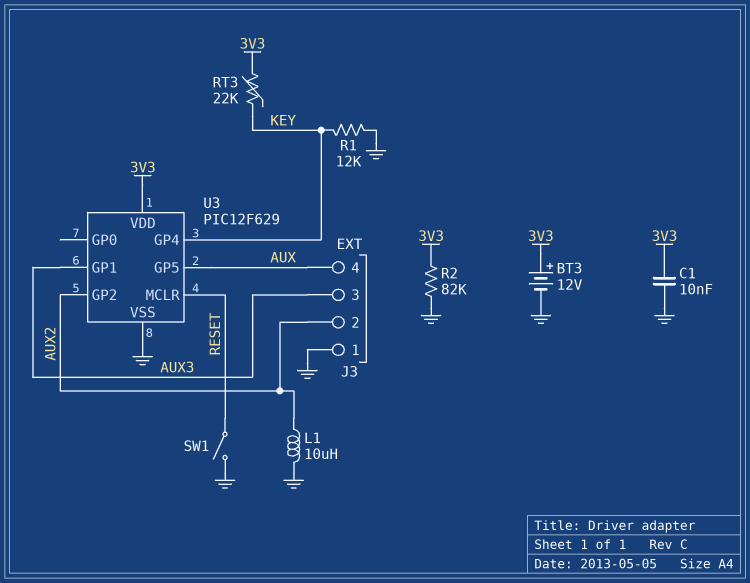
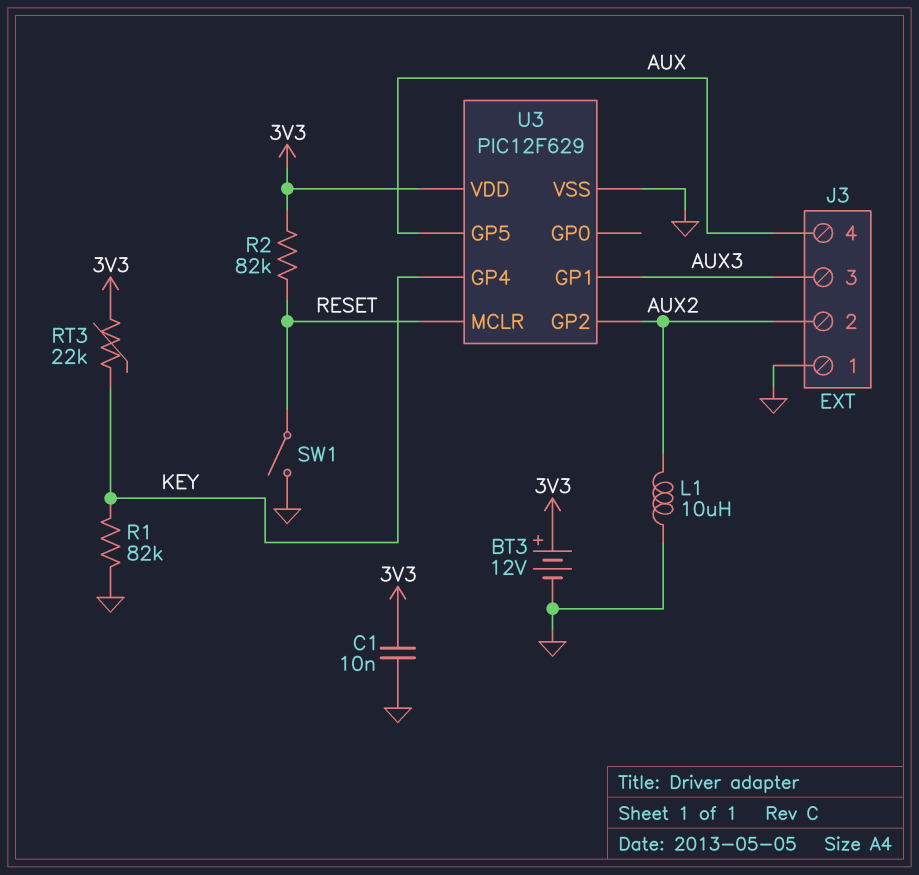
R1: 12k (GND, KEY) -> 82k (GND, KEY)
R2: 82k (3V3, GND) -> 82k (3V3, RESET)

